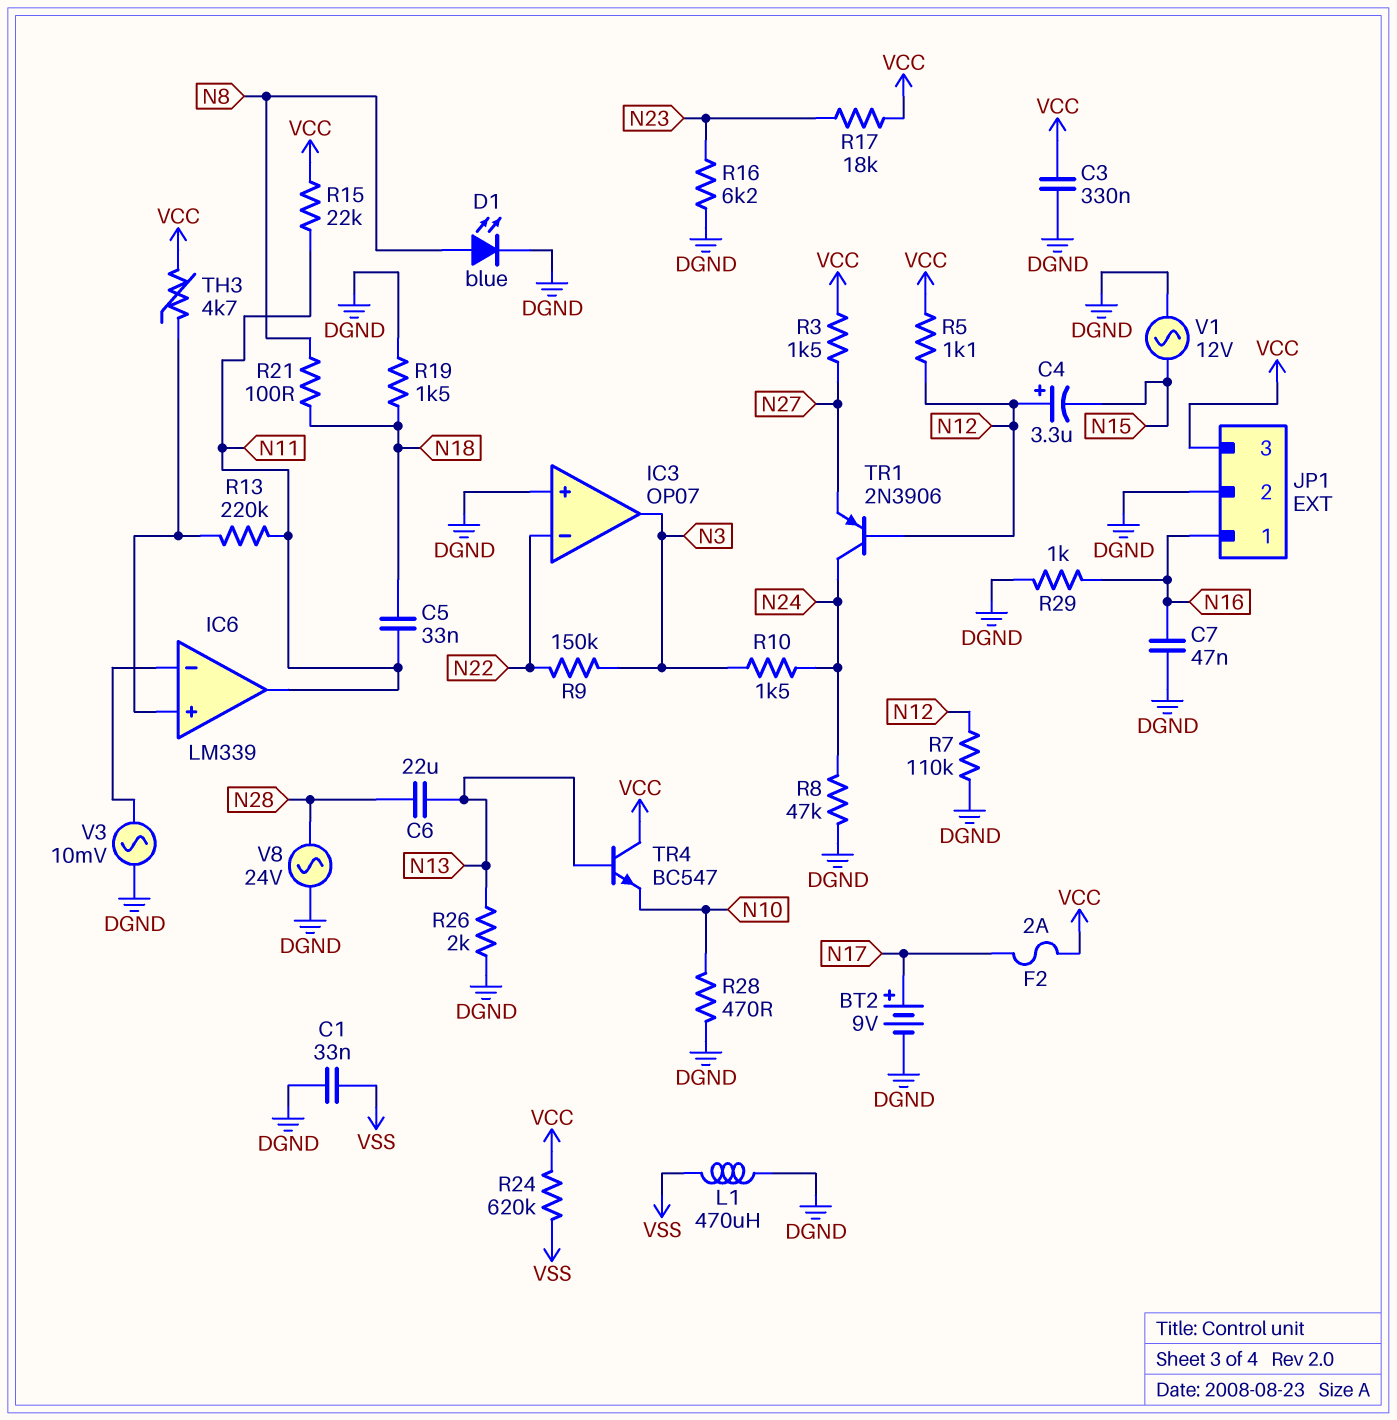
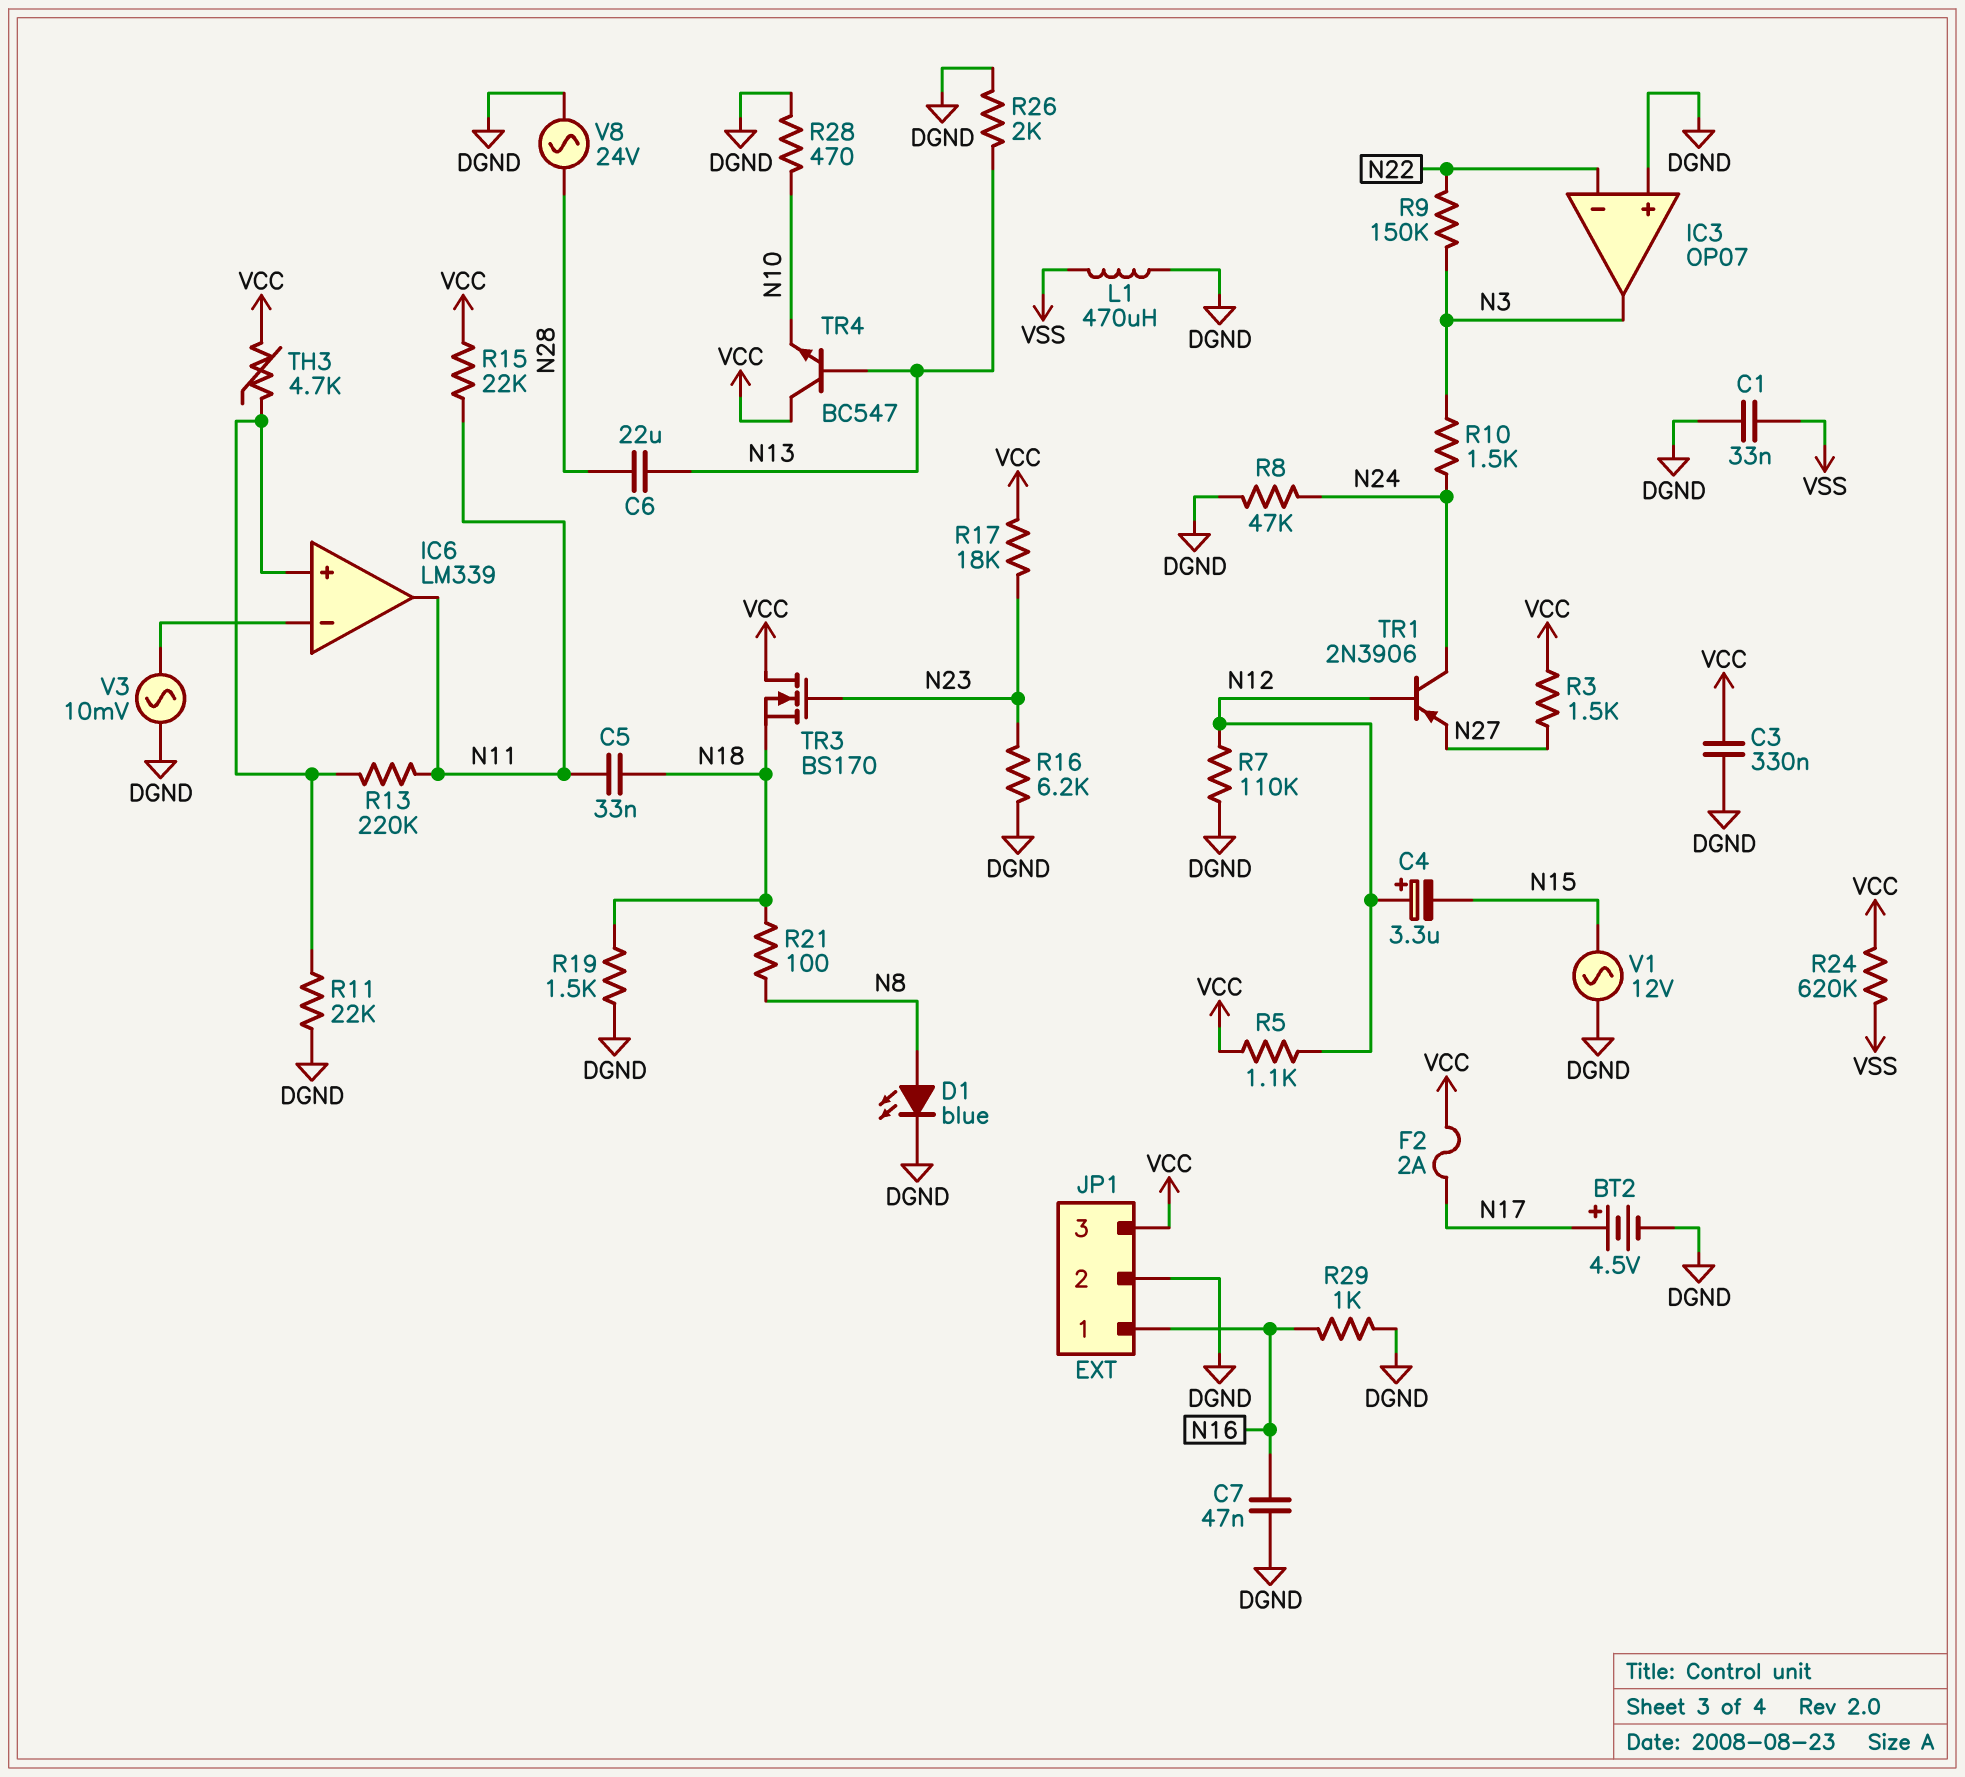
BT2: 9V (plus N17, minus DGND) -> 4.5V (plus N17, minus DGND)
R11: none -> 22k (DGND, IC6/in+)
TR3: none -> NMOS BS170 (G N23, D VCC, S N18)

